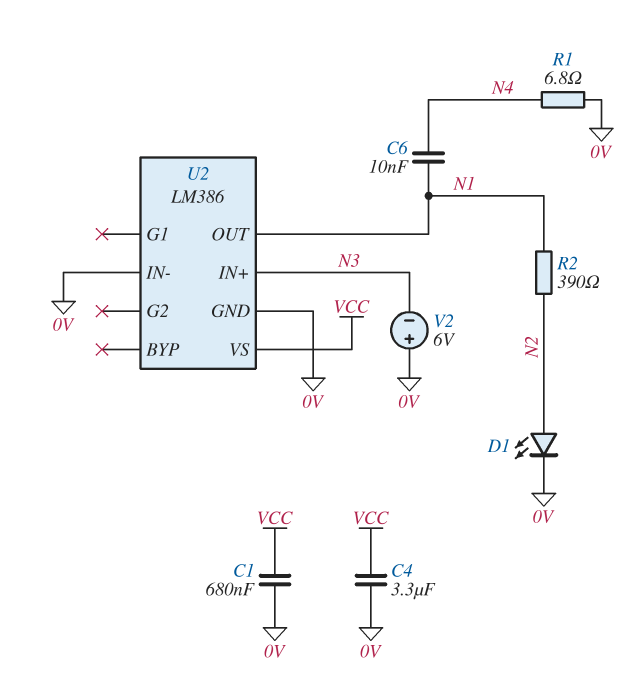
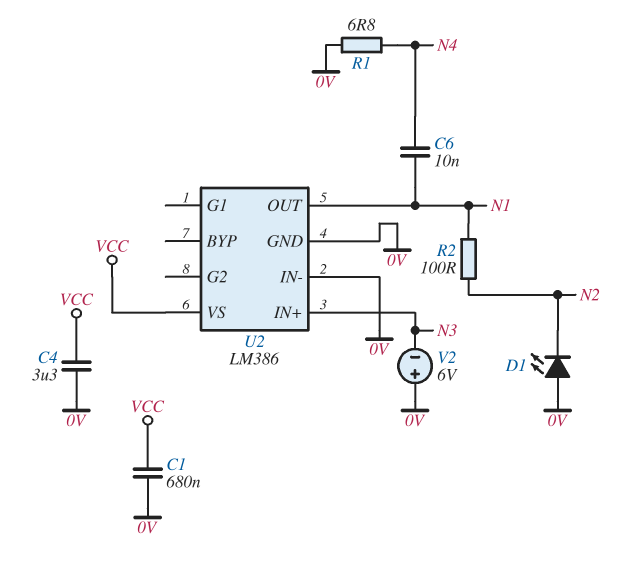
D1: LED (A N2, K 0V) -> LED (A 0V, K N2)
R2: 390 (N1, N2) -> 100 (N1, N2)

